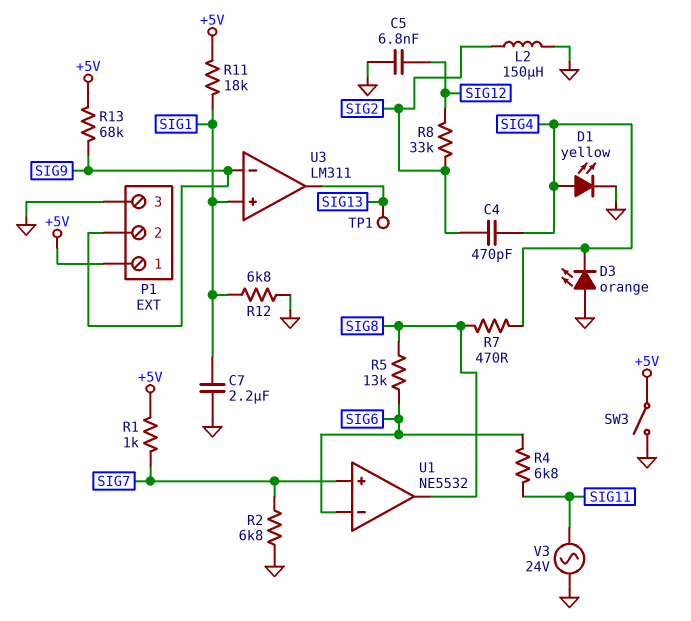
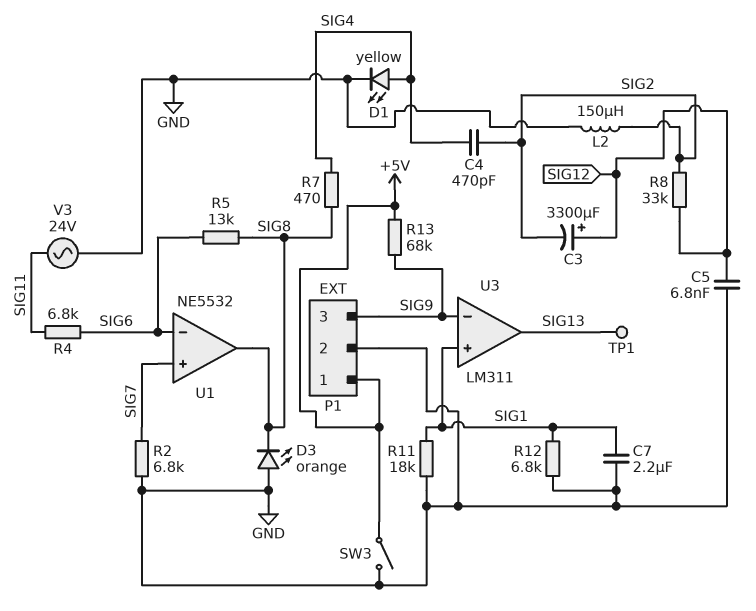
C3: none -> 3300uF (plus SIG12, minus SIG2)
D3: LED orange (A GND, K SIG4) -> LED orange (A GND, K SIG8)
P1 pin 2: SIG9 -> GND
P1 pin 3: GND -> SIG9
R1: 1k (+5V, SIG7) -> none
R11: 18k (+5V, SIG1) -> 18k (GND, SIG1)

